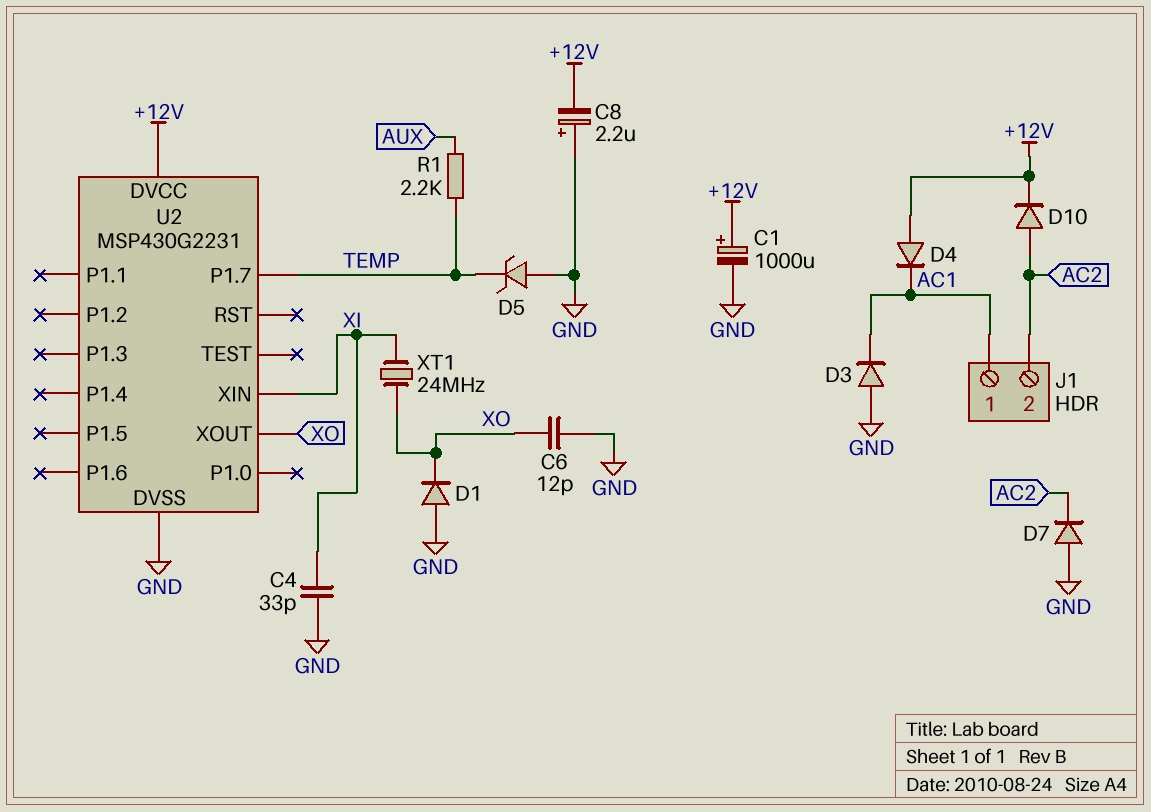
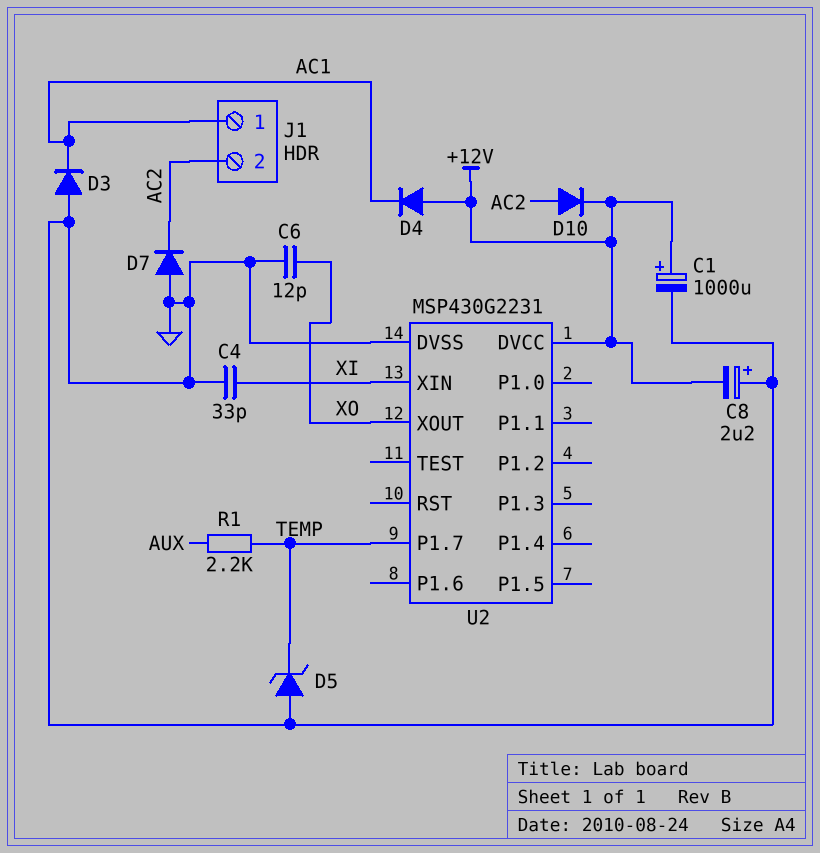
D1: diode (A GND, K XO) -> none
XT1: 24MHz (XI, XO) -> none

